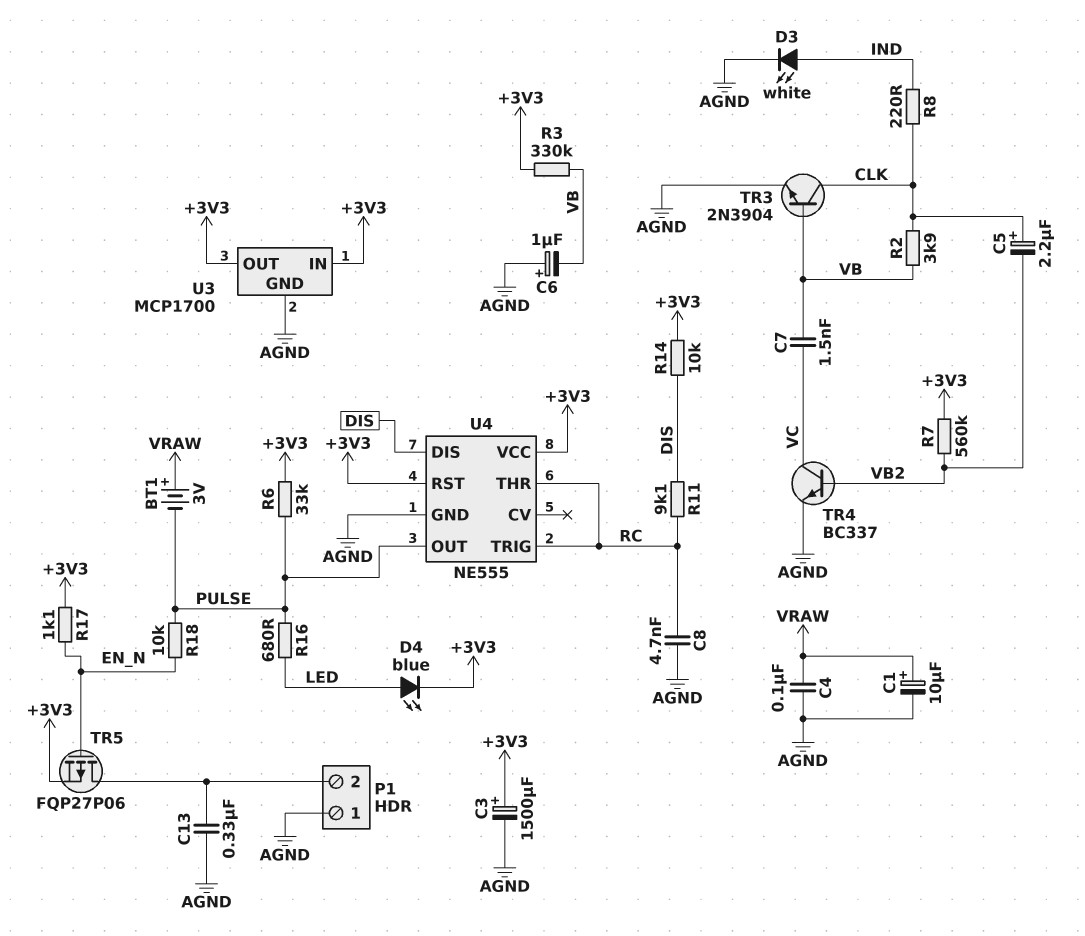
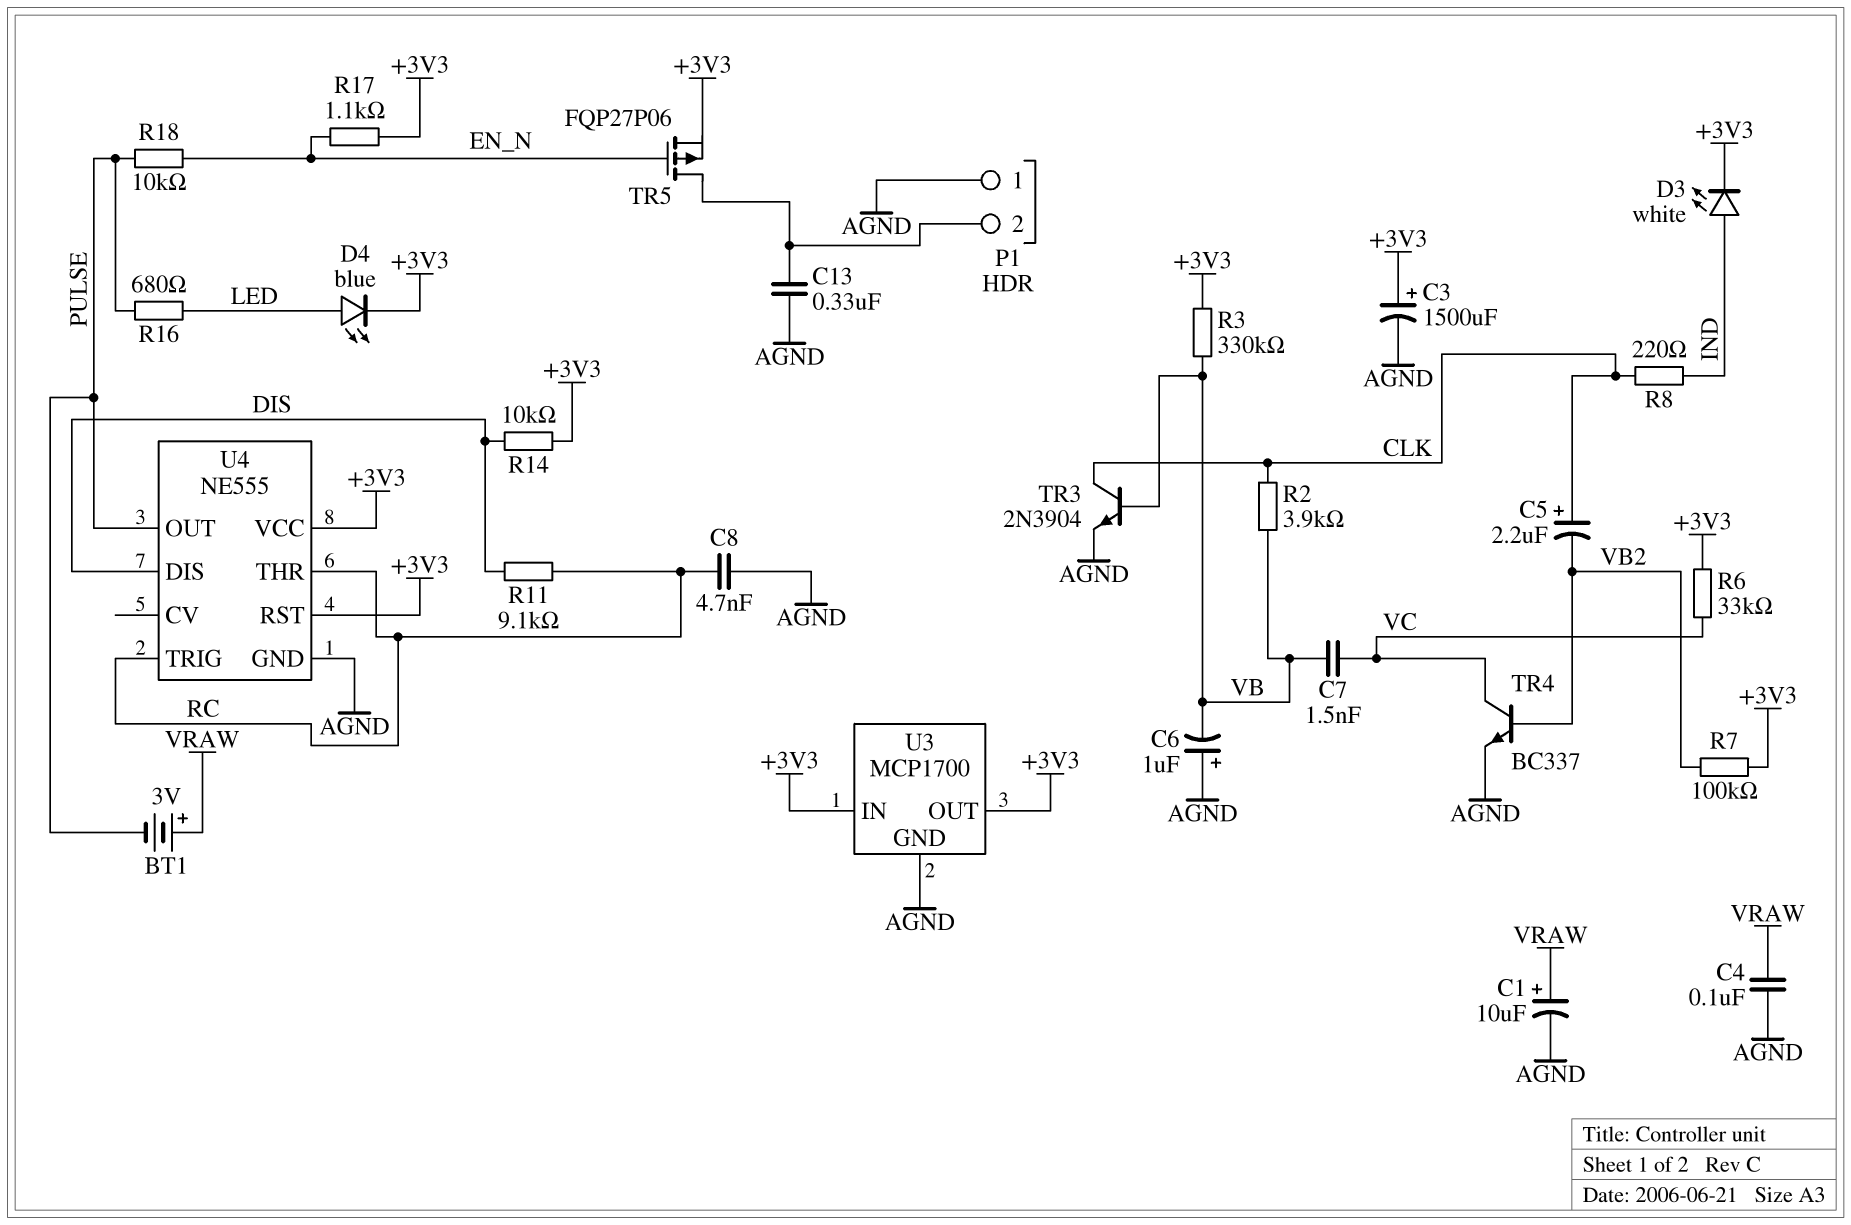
D3: LED white (A IND, K AGND) -> LED white (A IND, K +3V3)
R6: 33k (+3V3, PULSE) -> 33k (+3V3, VC)
R7: 560k (+3V3, VB2) -> 100k (+3V3, VB2)

